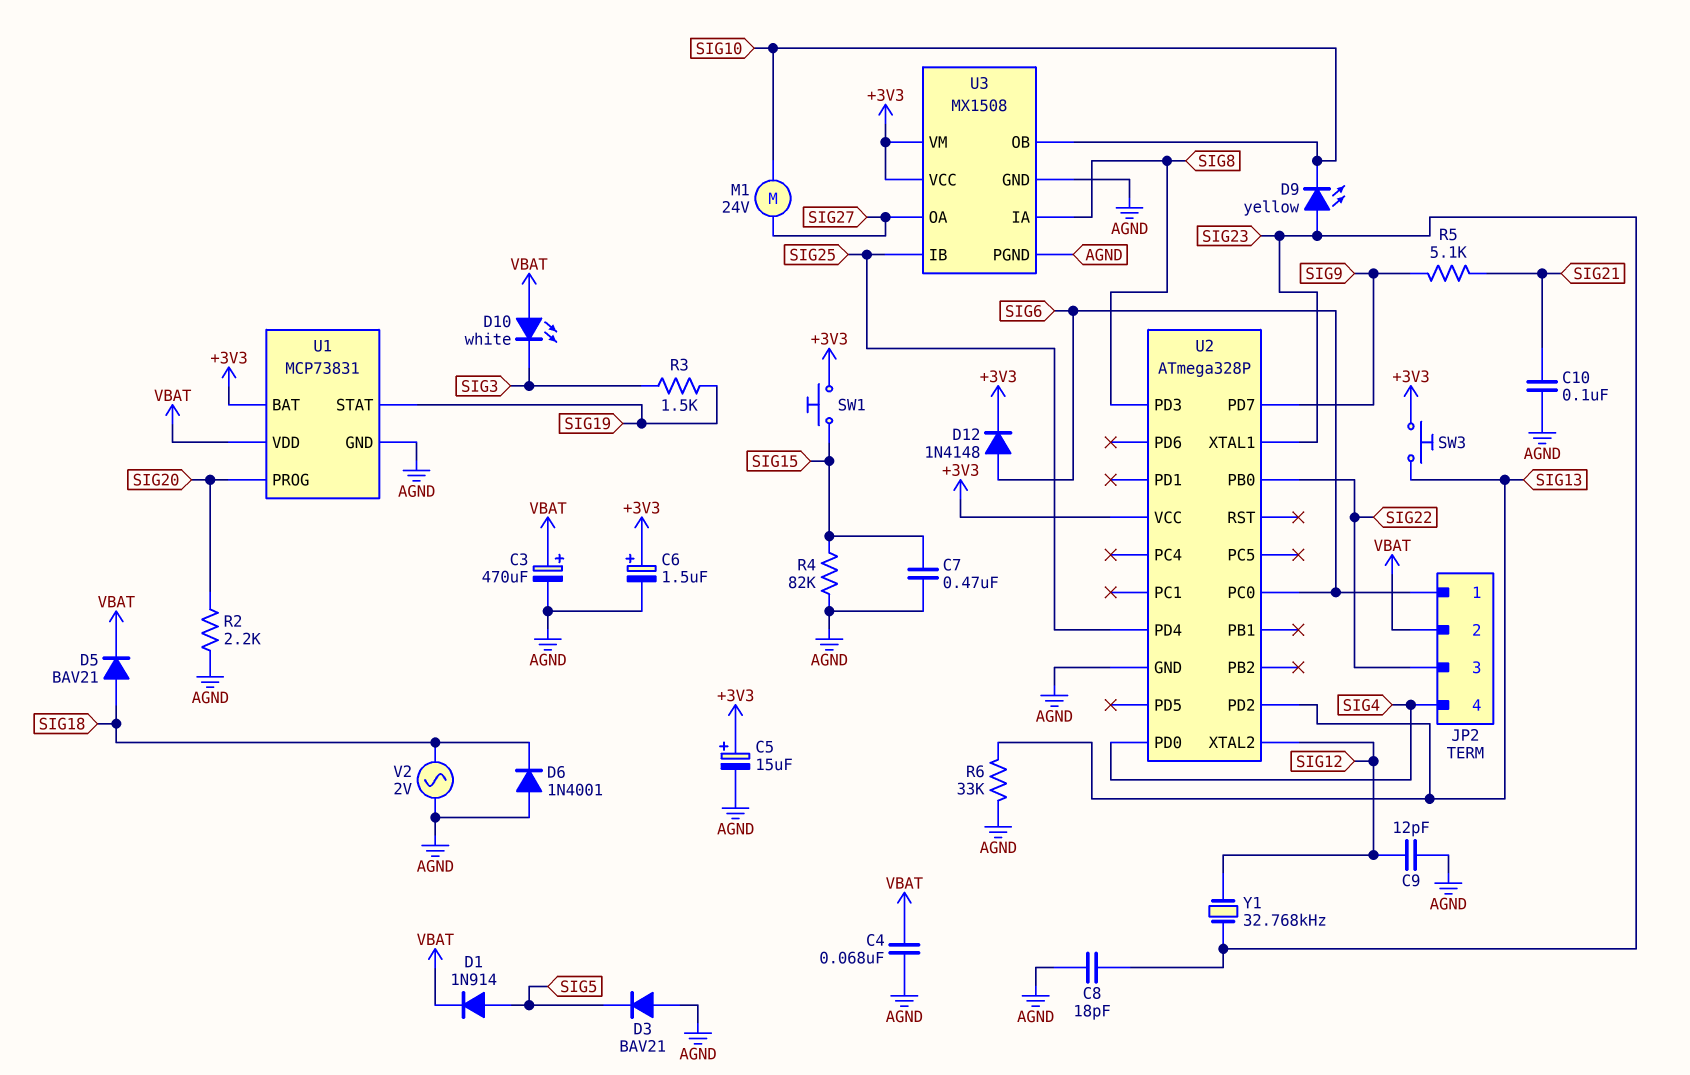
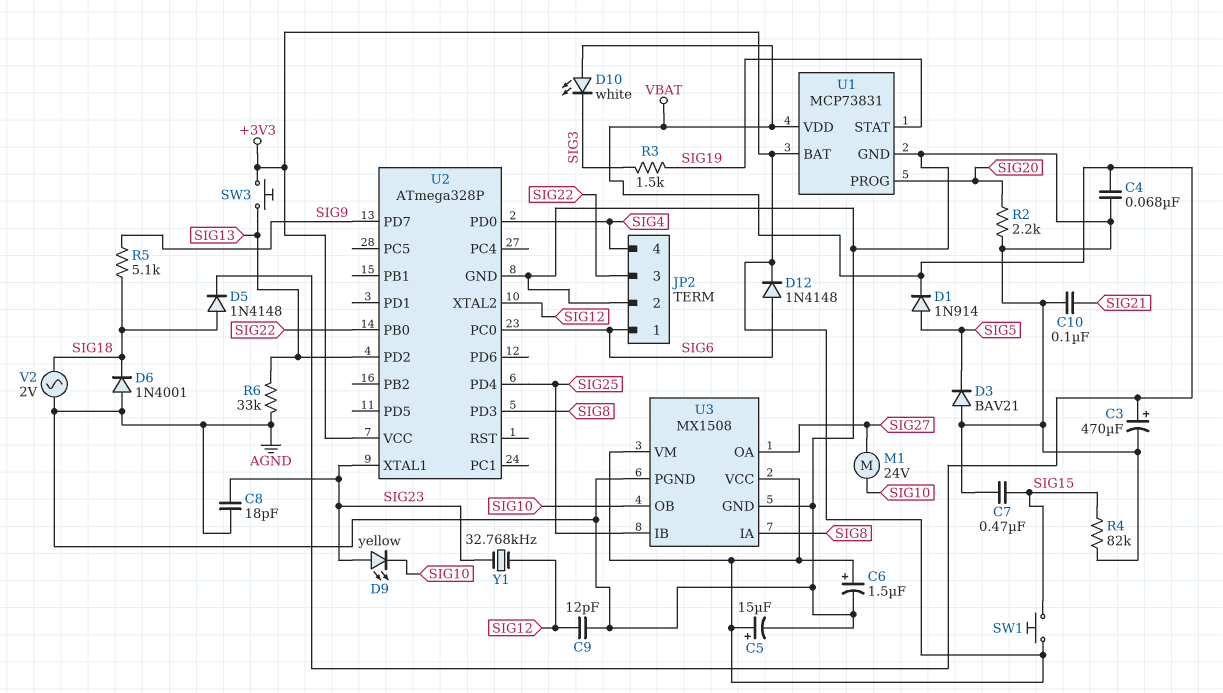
D5: diode BAV21 (A SIG18, K VBAT) -> diode 1N4148 (A SIG18, K VBAT)
JP2 pin 2: VBAT -> AGND
R5: 5.1k (SIG9, SIG21) -> 5.1k (SIG9, SIG18)

